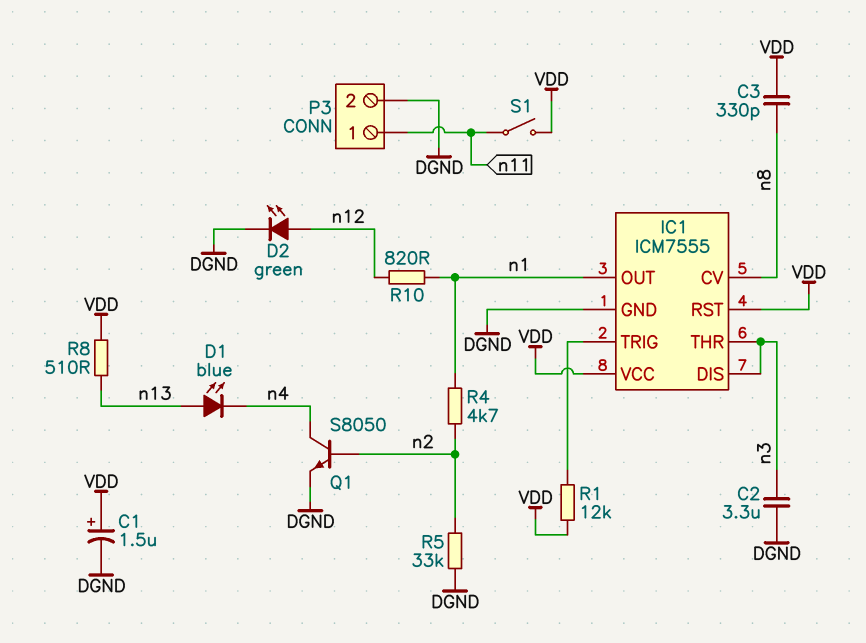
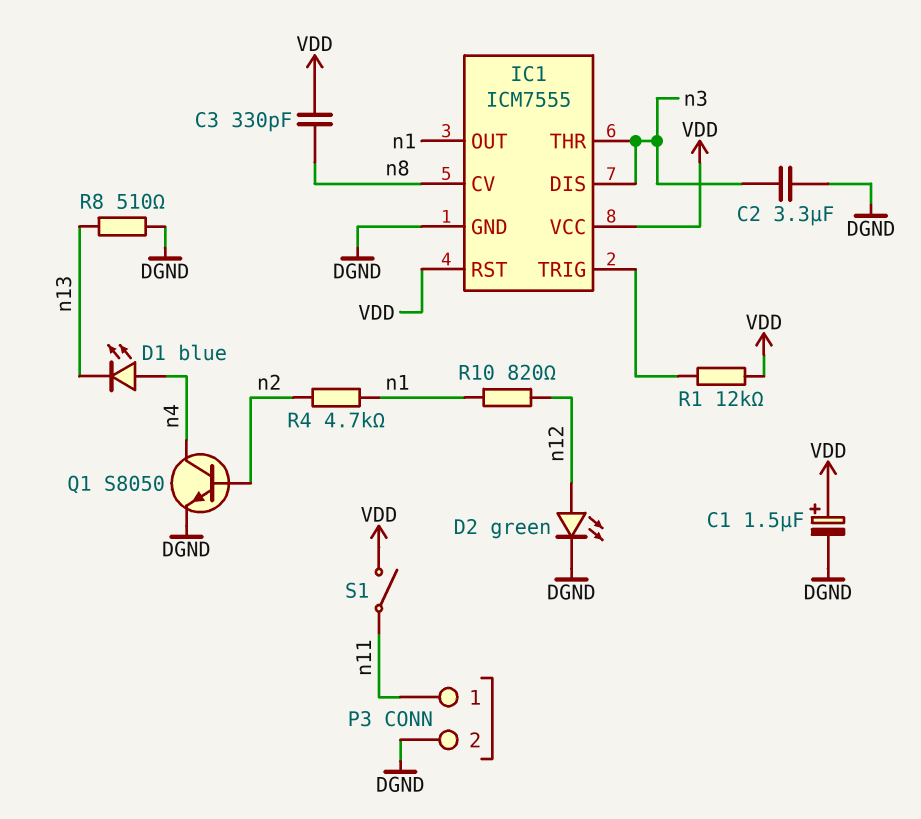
D1: LED blue (A n13, K n4) -> LED blue (A n4, K n13)
R5: 33k (DGND, n2) -> none
R8: 510 (VDD, n13) -> 510 (DGND, n13)

